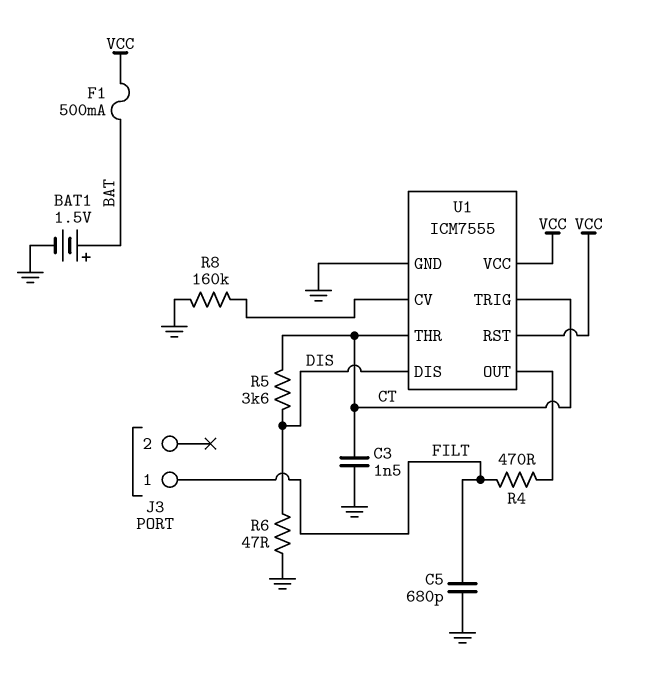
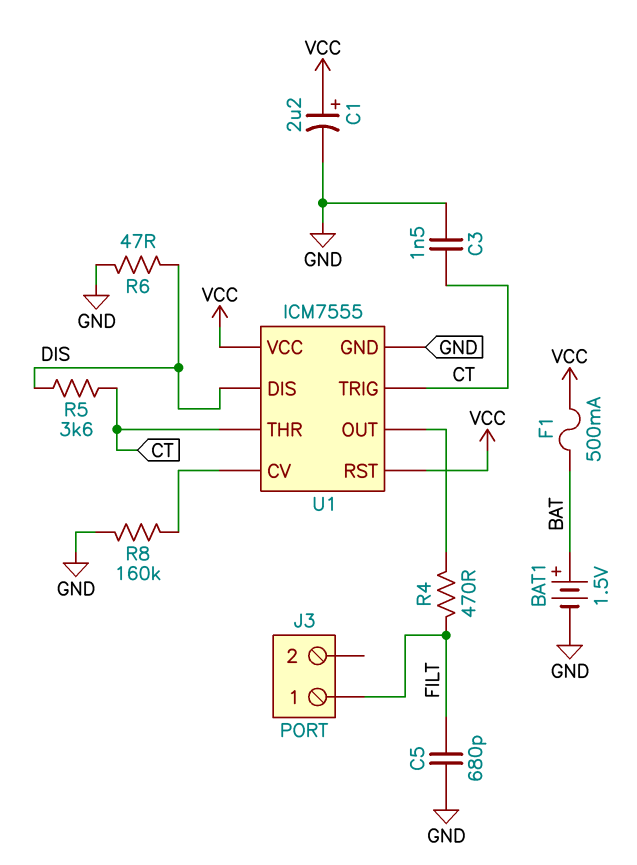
C1: none -> 2.2uF (plus VCC, minus GND)

